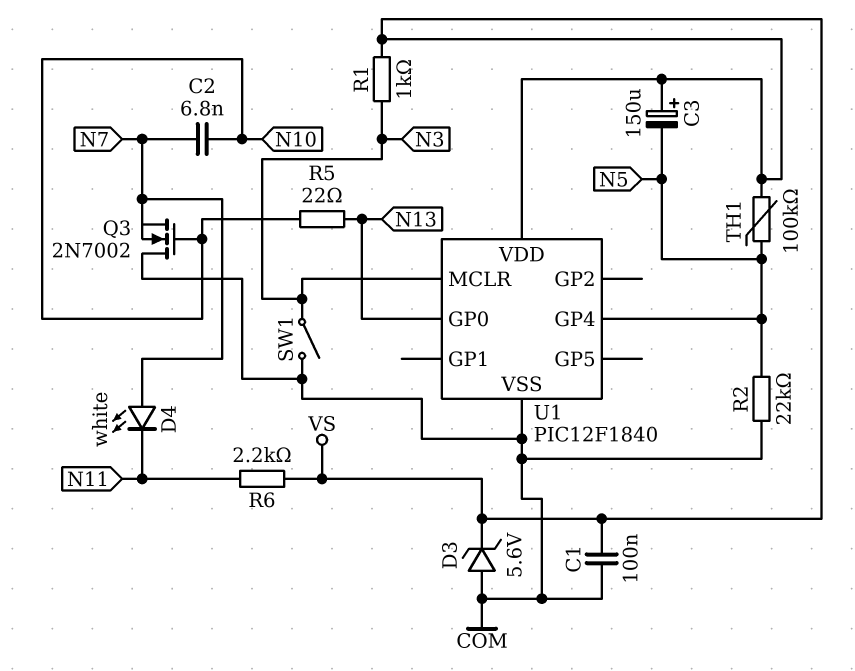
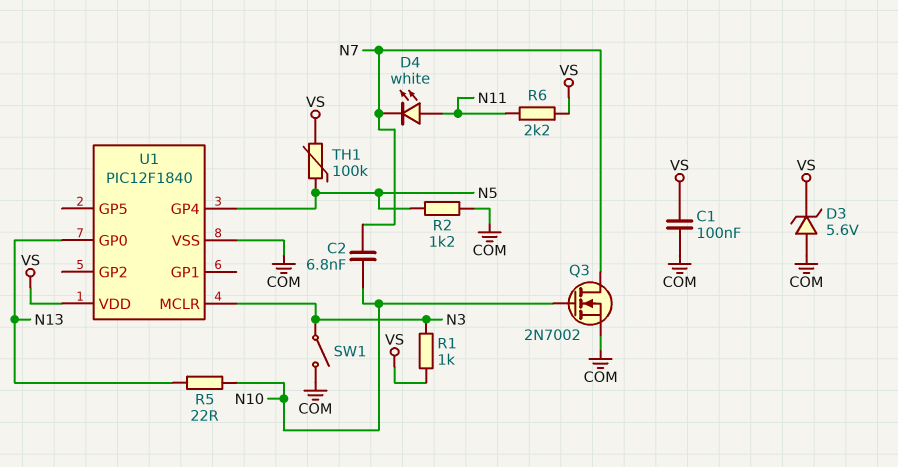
C3: 150uF (plus VS, minus N5) -> none
D4: LED white (A N7, K N11) -> LED white (A N11, K N7)
Q3: NMOS 2N7002 (G N10, D COM, S N7) -> NMOS 2N7002 (G N10, D N7, S COM)
R2: 22k (COM, N5) -> 1.2k (COM, N5)

